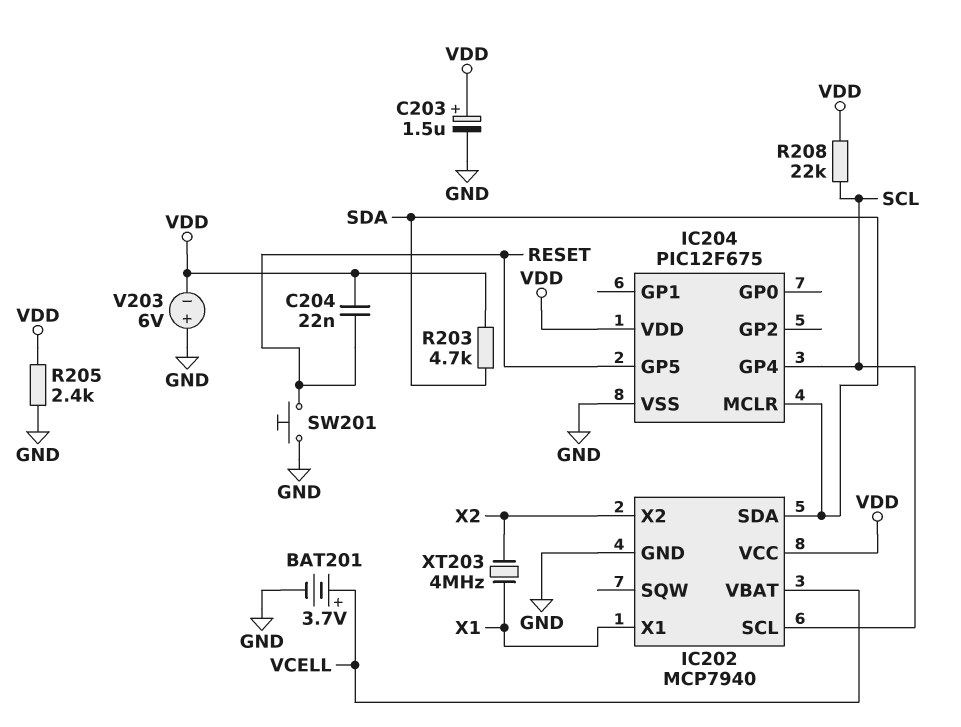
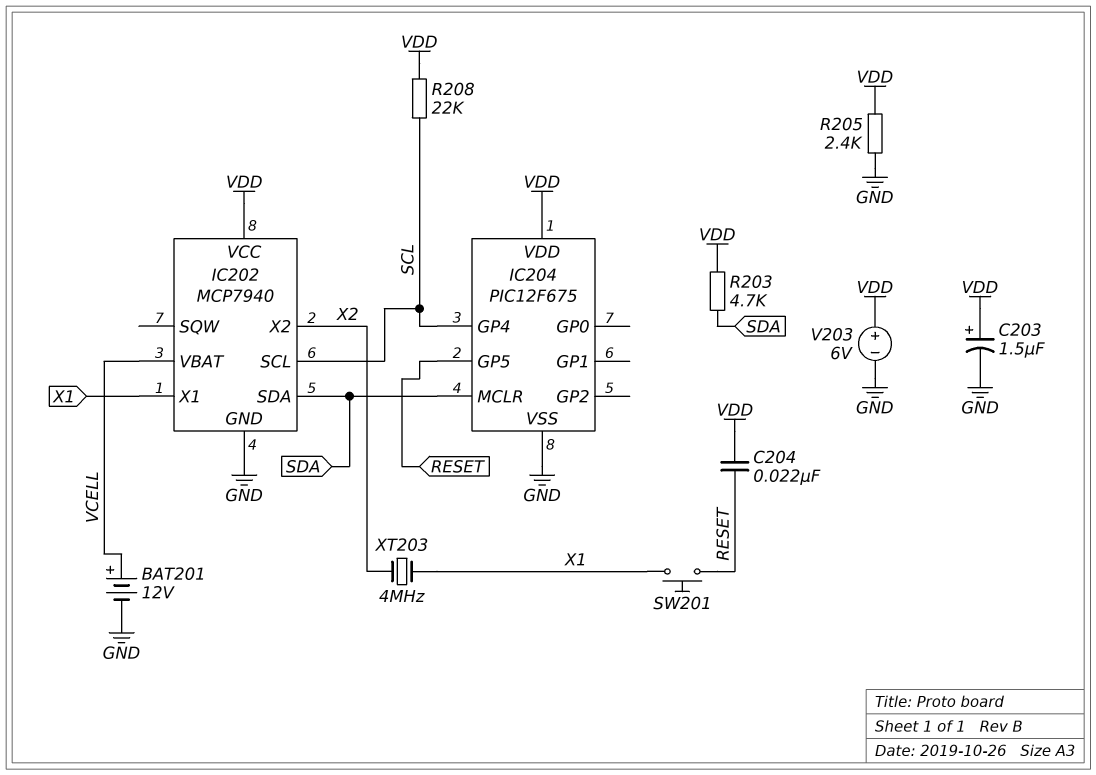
BAT201: 3.7V (plus VCELL, minus GND) -> 12V (plus VCELL, minus GND)
SW201: button (GND, RESET) -> button (RESET, X1)
V203: 6V (plus GND, minus VDD) -> 6V (plus VDD, minus GND)

